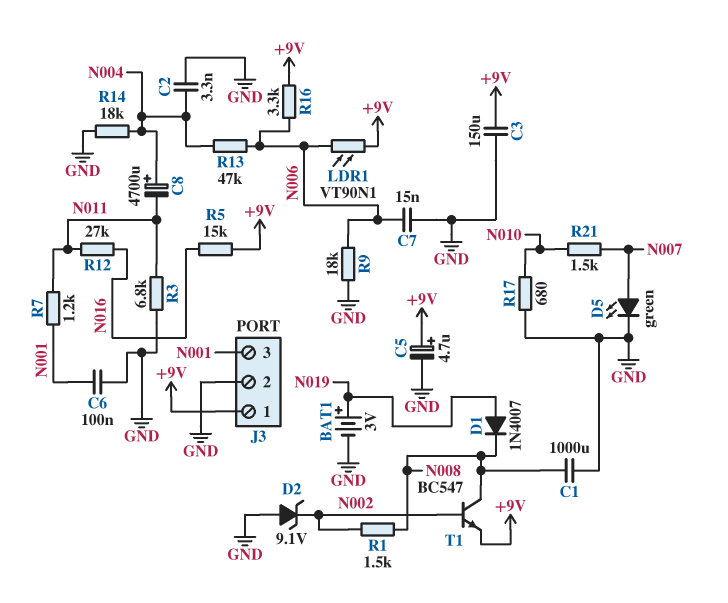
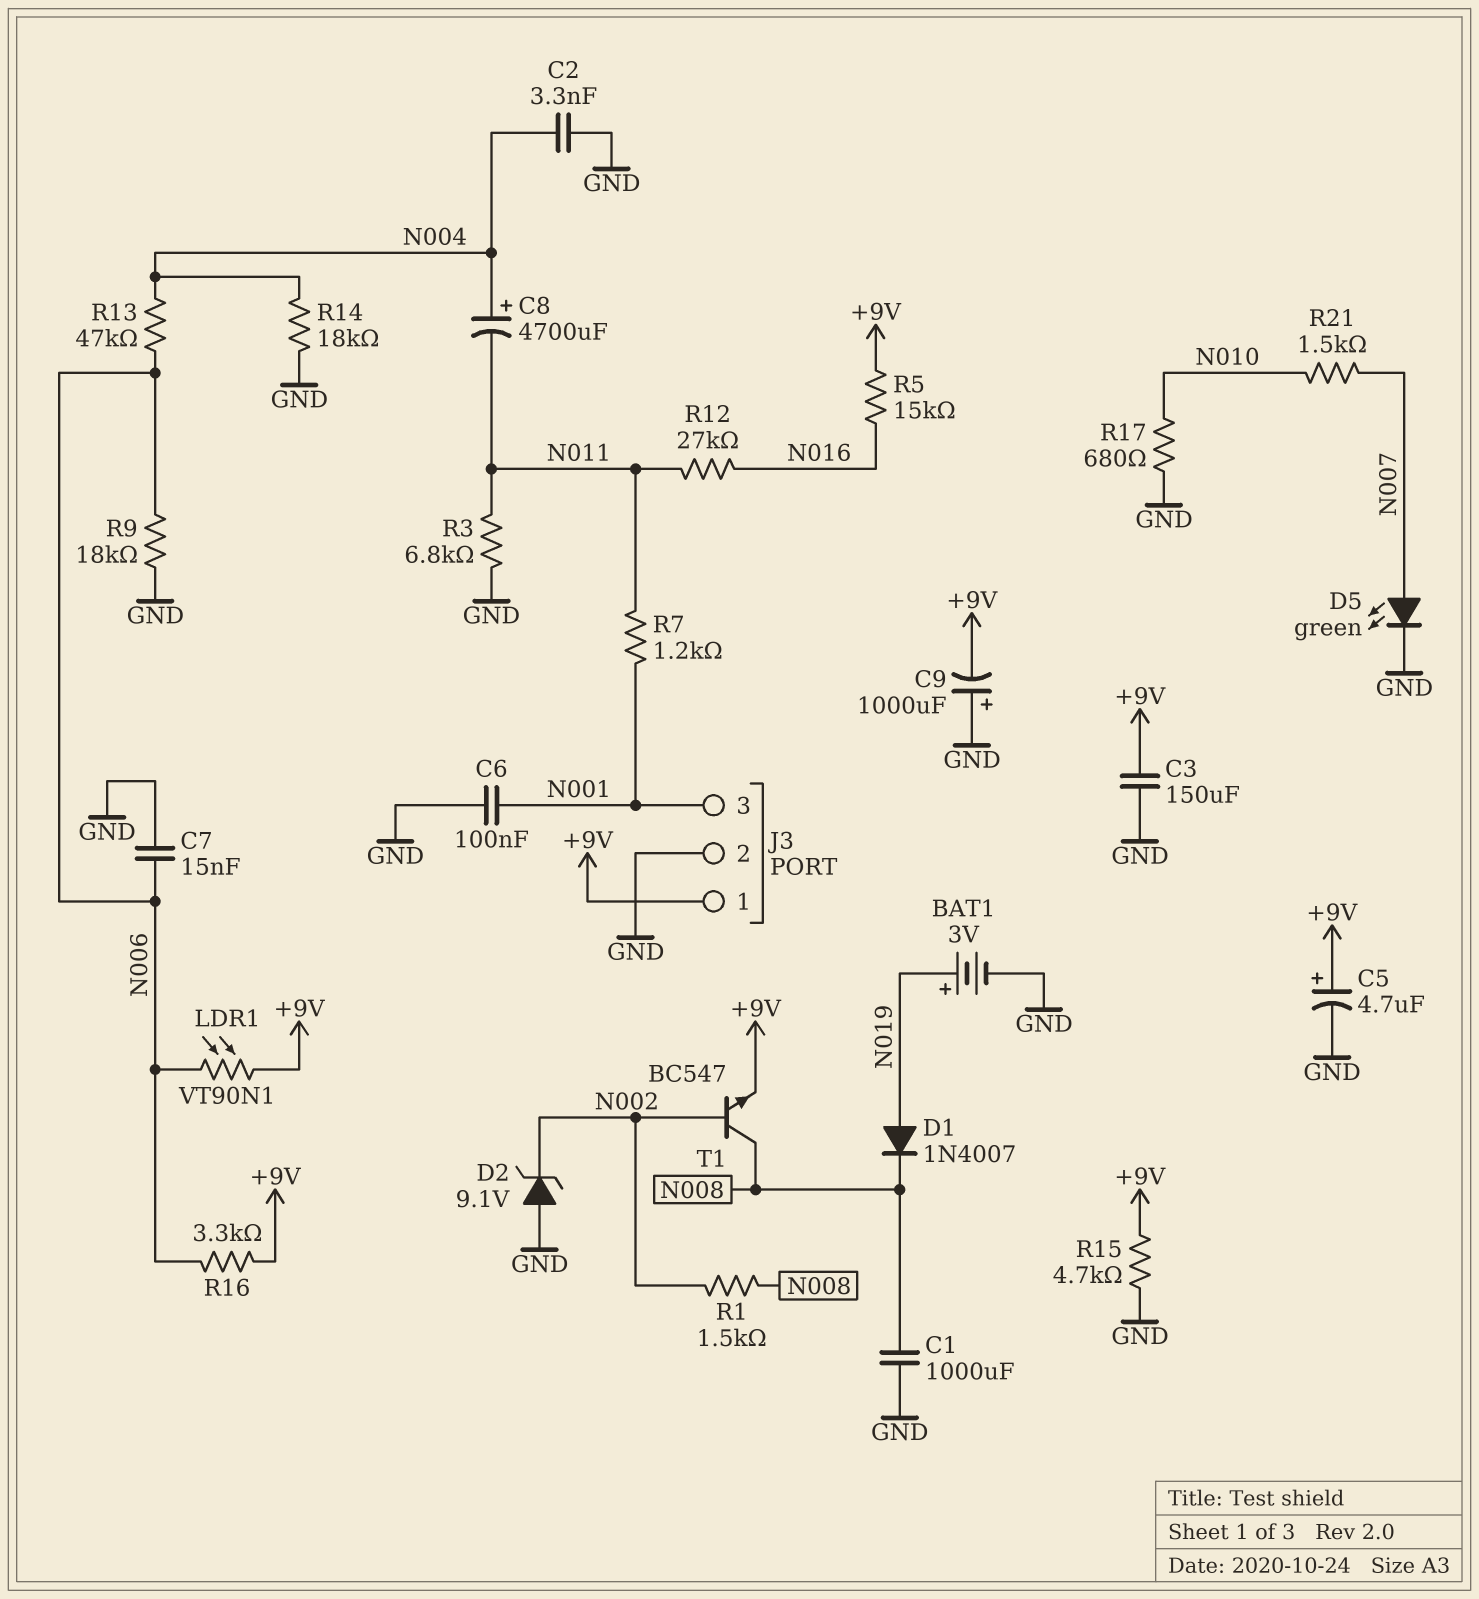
C9: none -> 1000uF (plus GND, minus +9V)
R15: none -> 4.7k (+9V, GND)

